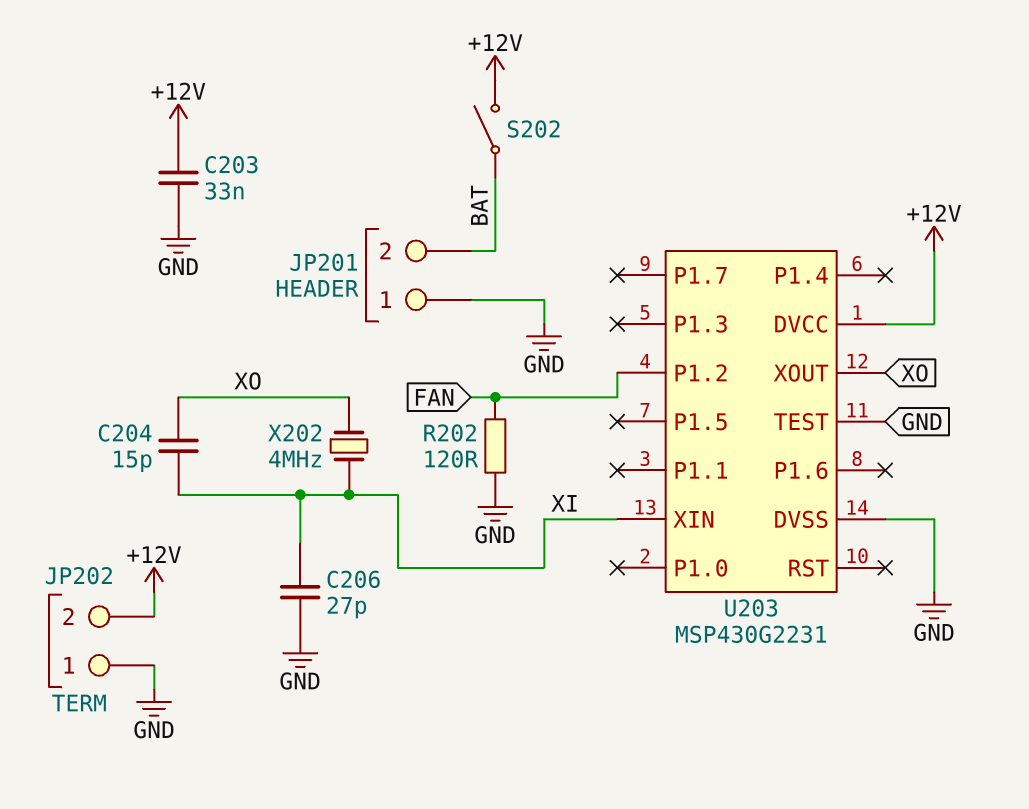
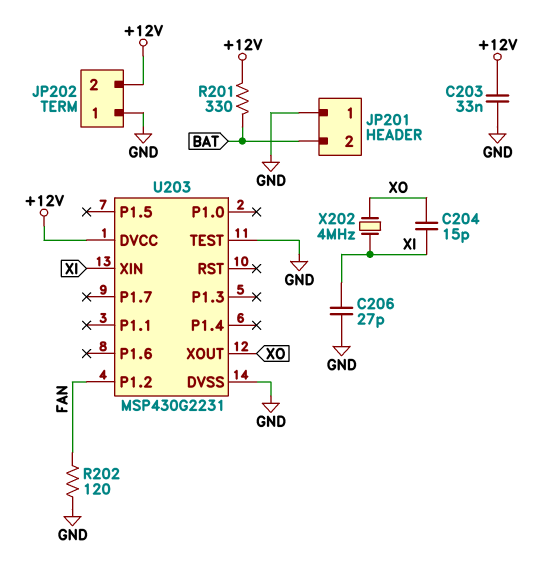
R201: none -> 330 (+12V, BAT)
S202: switch (+12V, BAT) -> none

